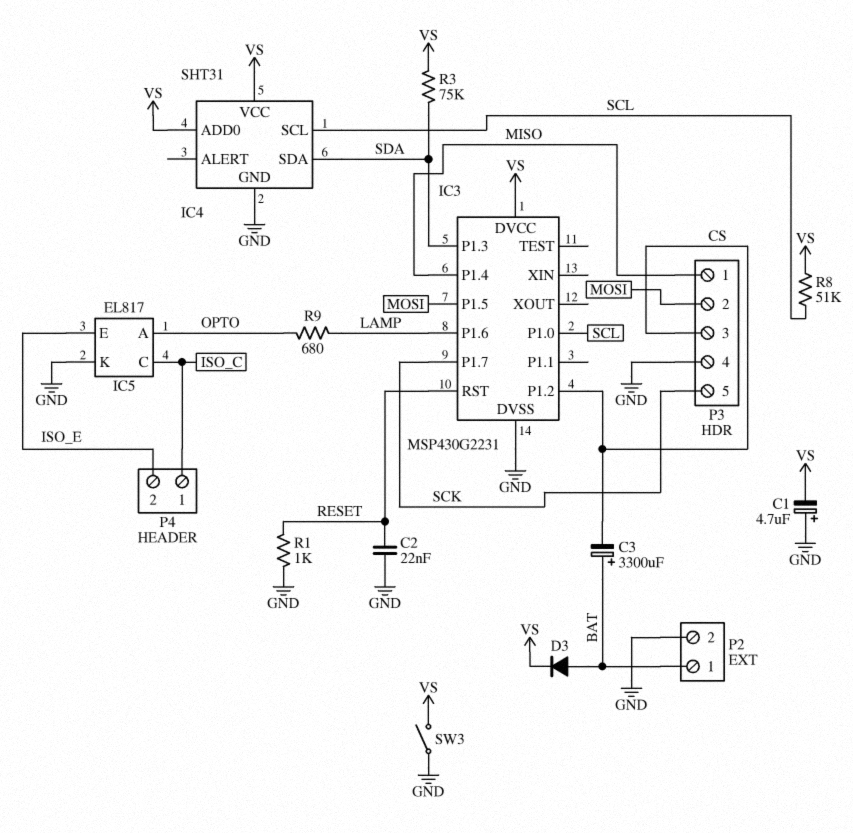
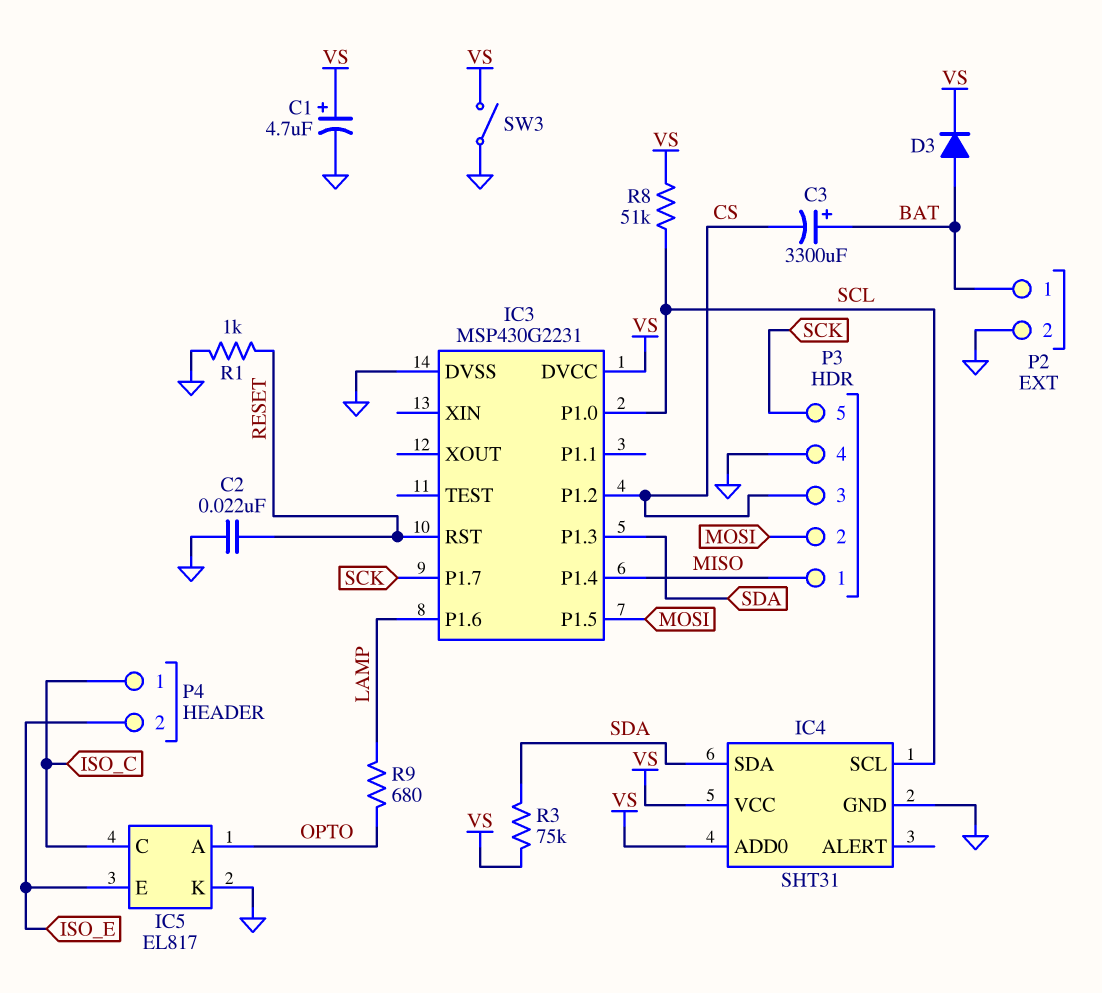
C1: 4.7uF (plus GND, minus VS) -> 4.7uF (plus VS, minus GND)

